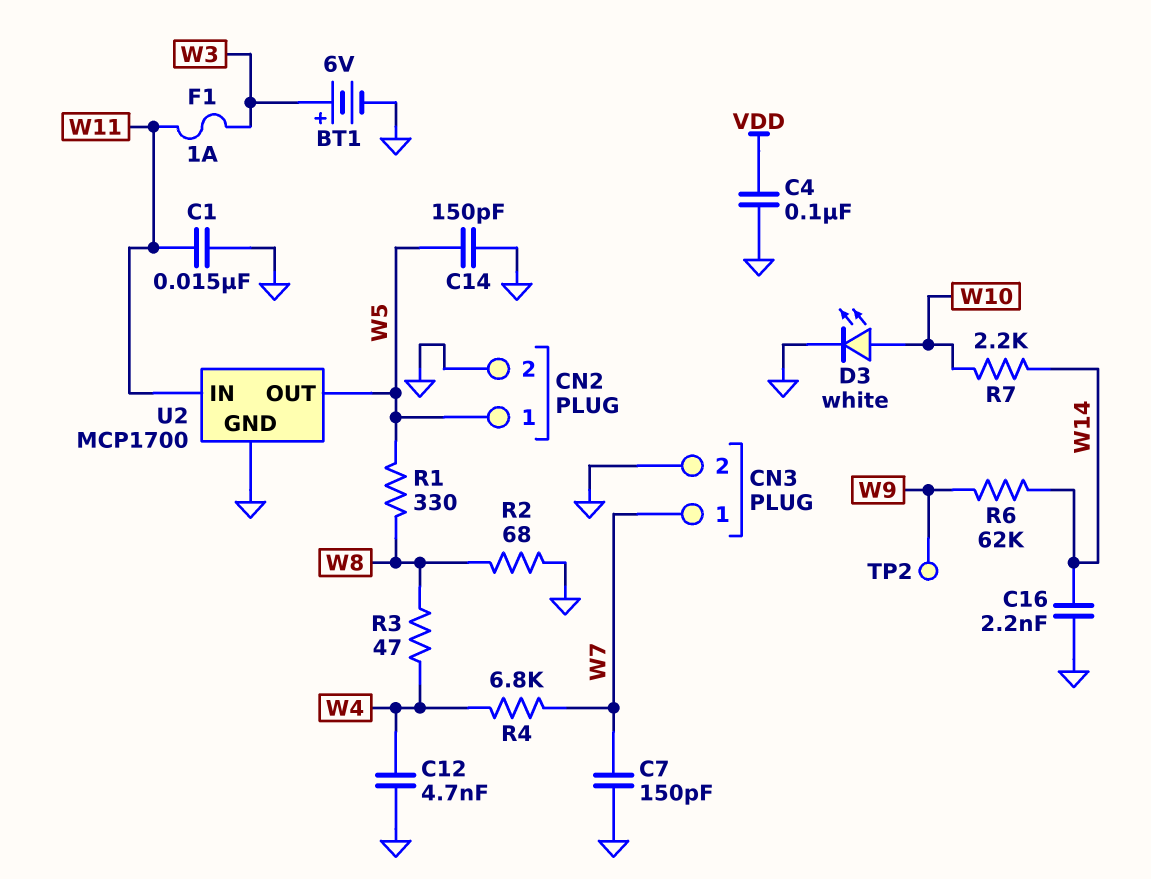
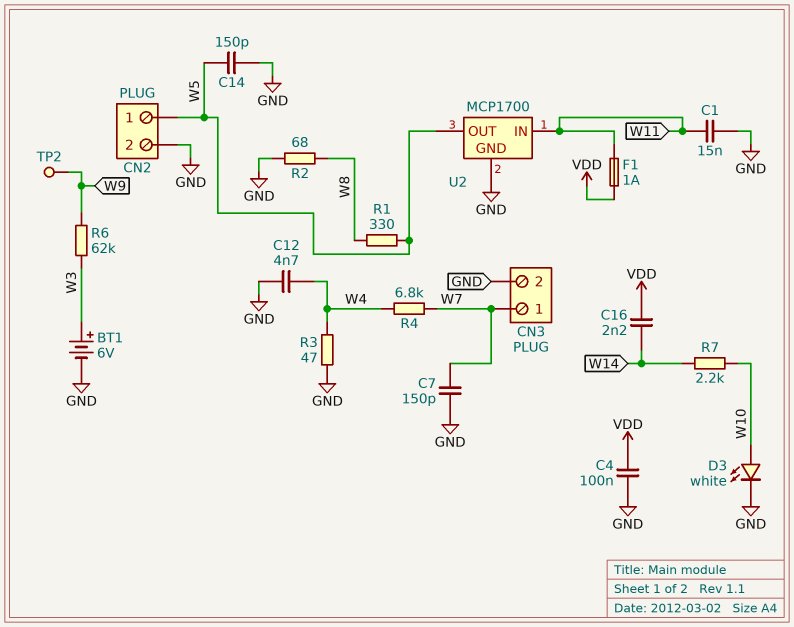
C16: 2.2nF (GND, W14) -> 2.2nF (VDD, W14)
F1: 1A (W3, W11) -> 1A (VDD, W11)
R3: 47 (W4, W8) -> 47 (GND, W4)
R6: 62k (W9, W14) -> 62k (W3, W9)

